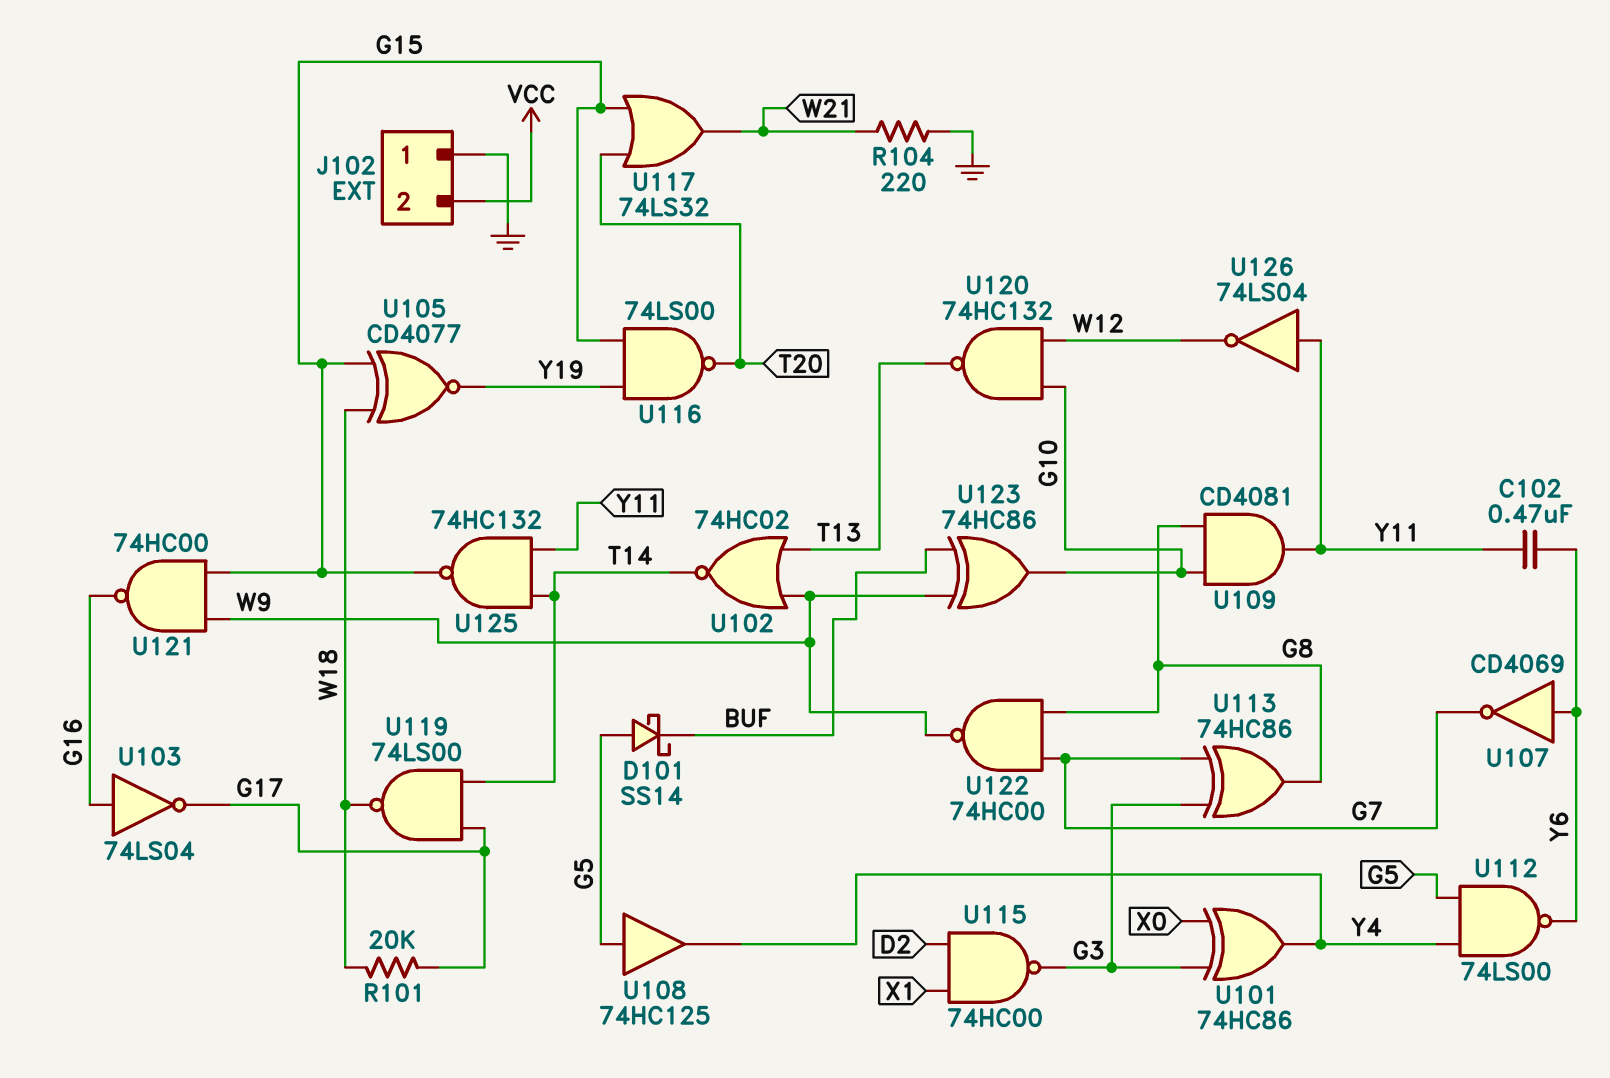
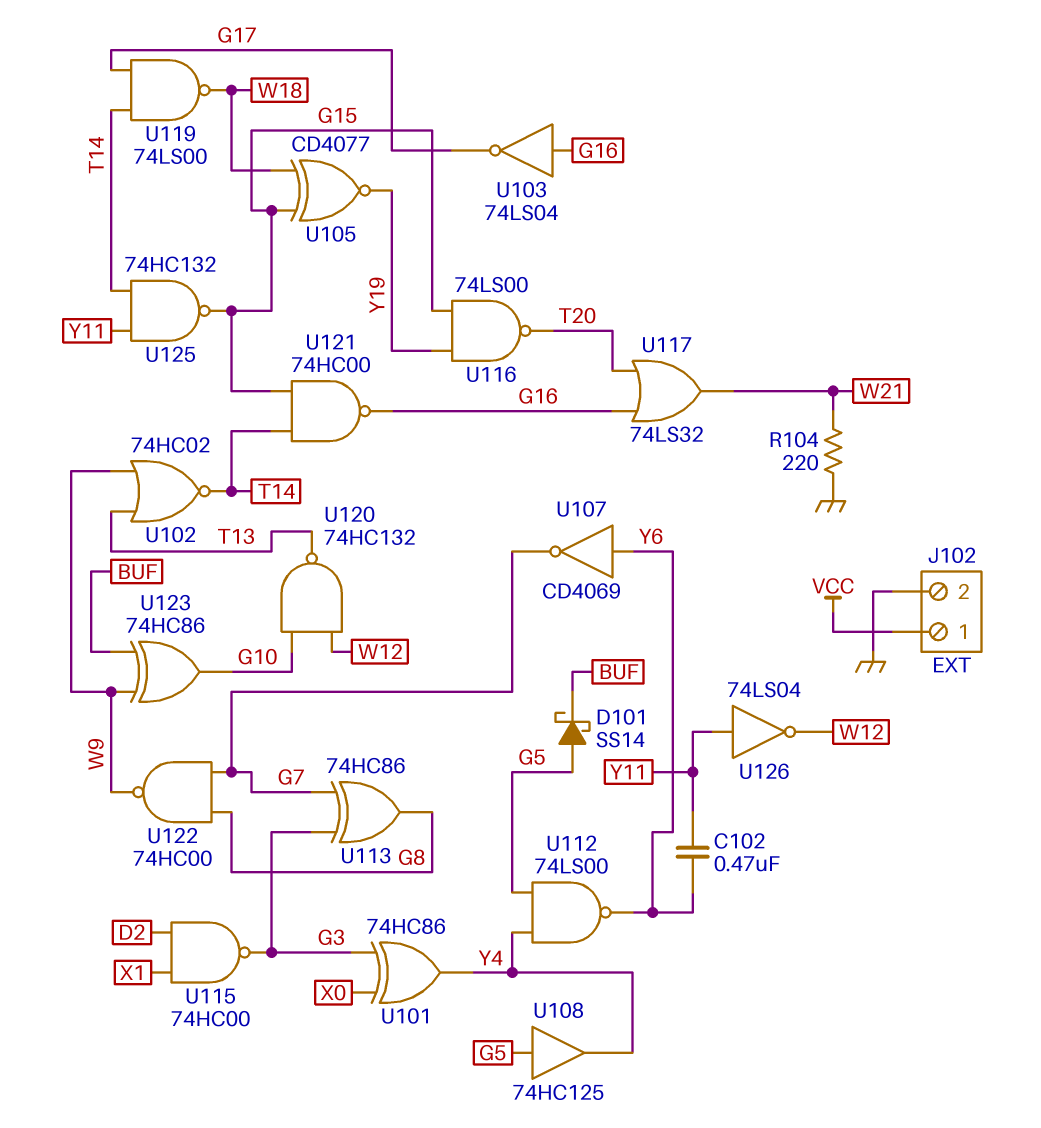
J102 pin 1: GND -> VCC
J102 pin 2: VCC -> GND
R101: 20k (G17, W18) -> none
U109: AND CD4081 (in G8, in G10, out Y11) -> none
U117: OR 74LS32 (in G15, in T20, out W21) -> OR 74LS32 (in G16, in T20, out W21)
U121: NAND 74HC00 (in G15, in W9, out G16) -> NAND 74HC00 (in G15, in T14, out G16)

